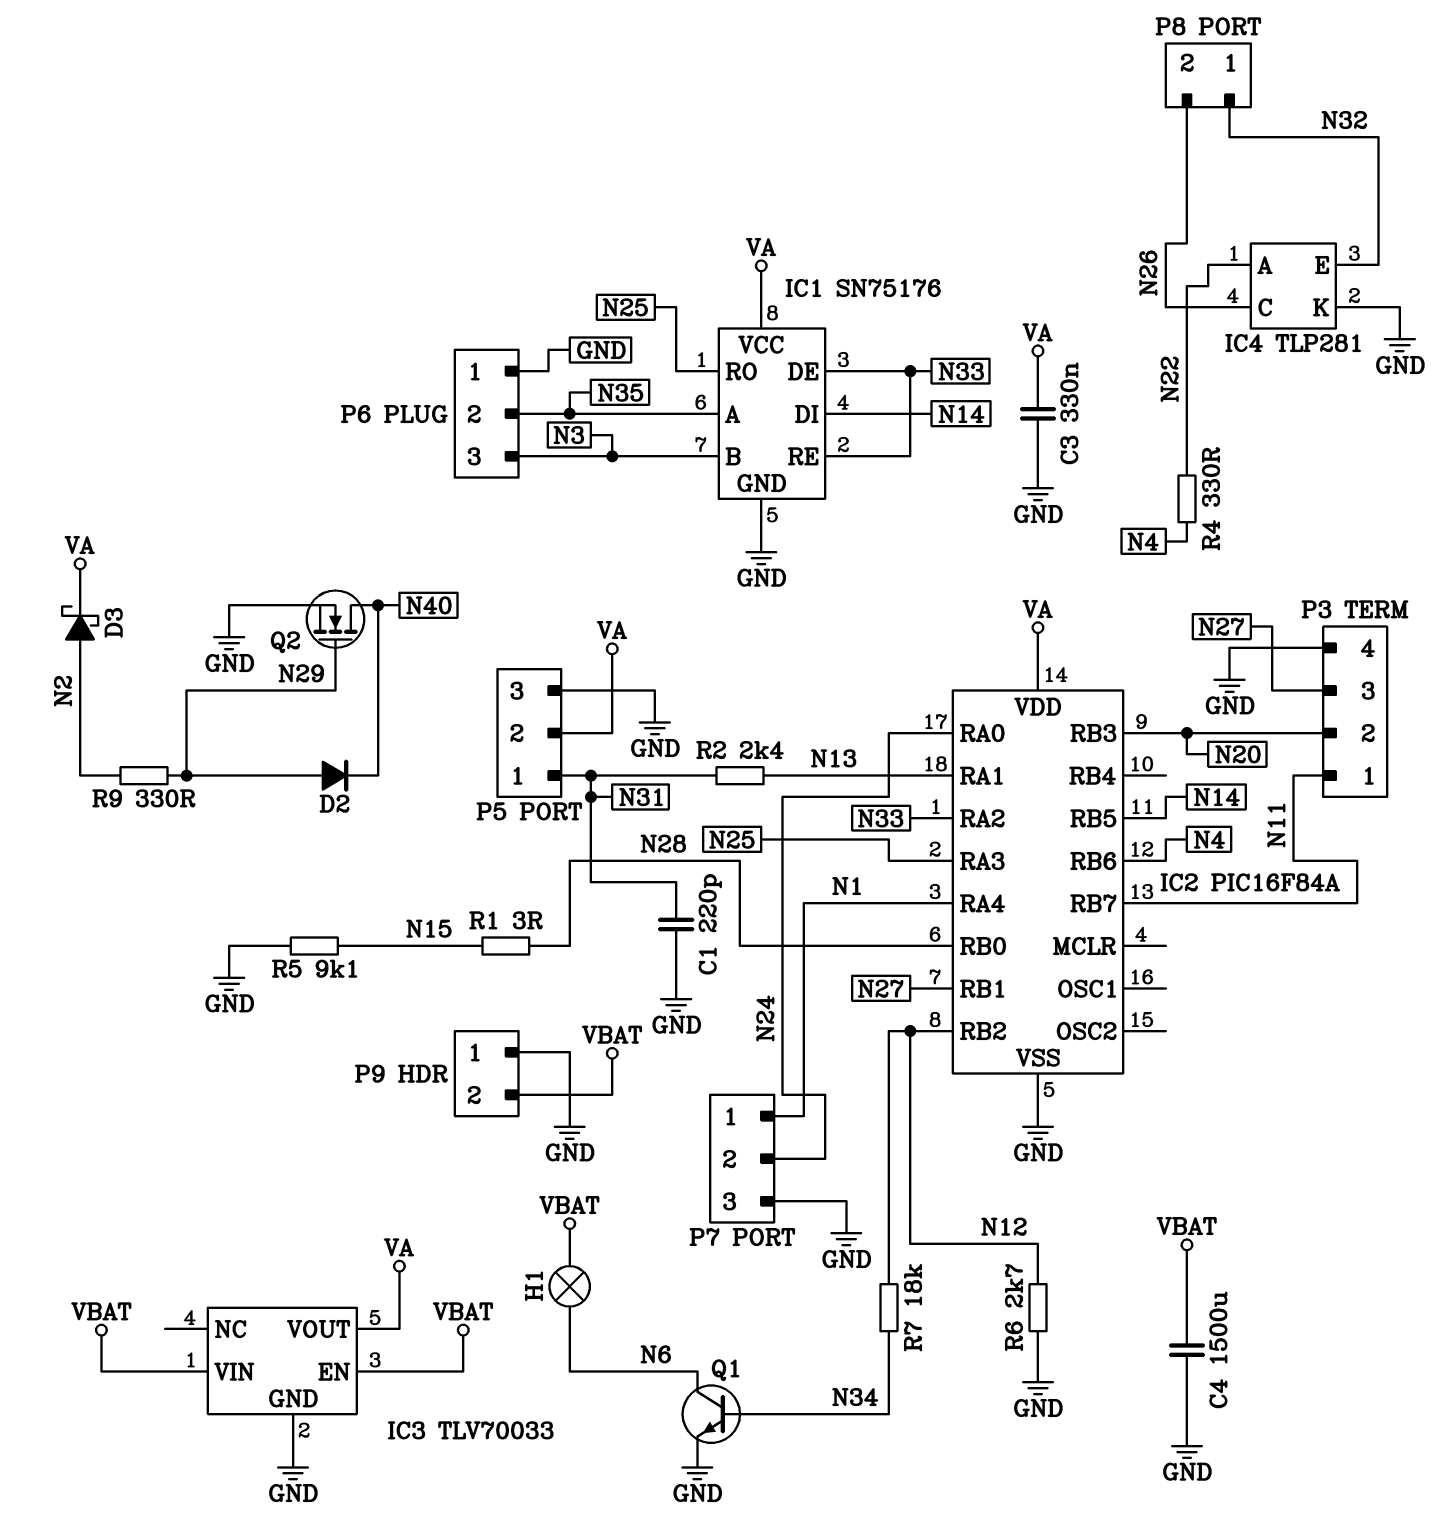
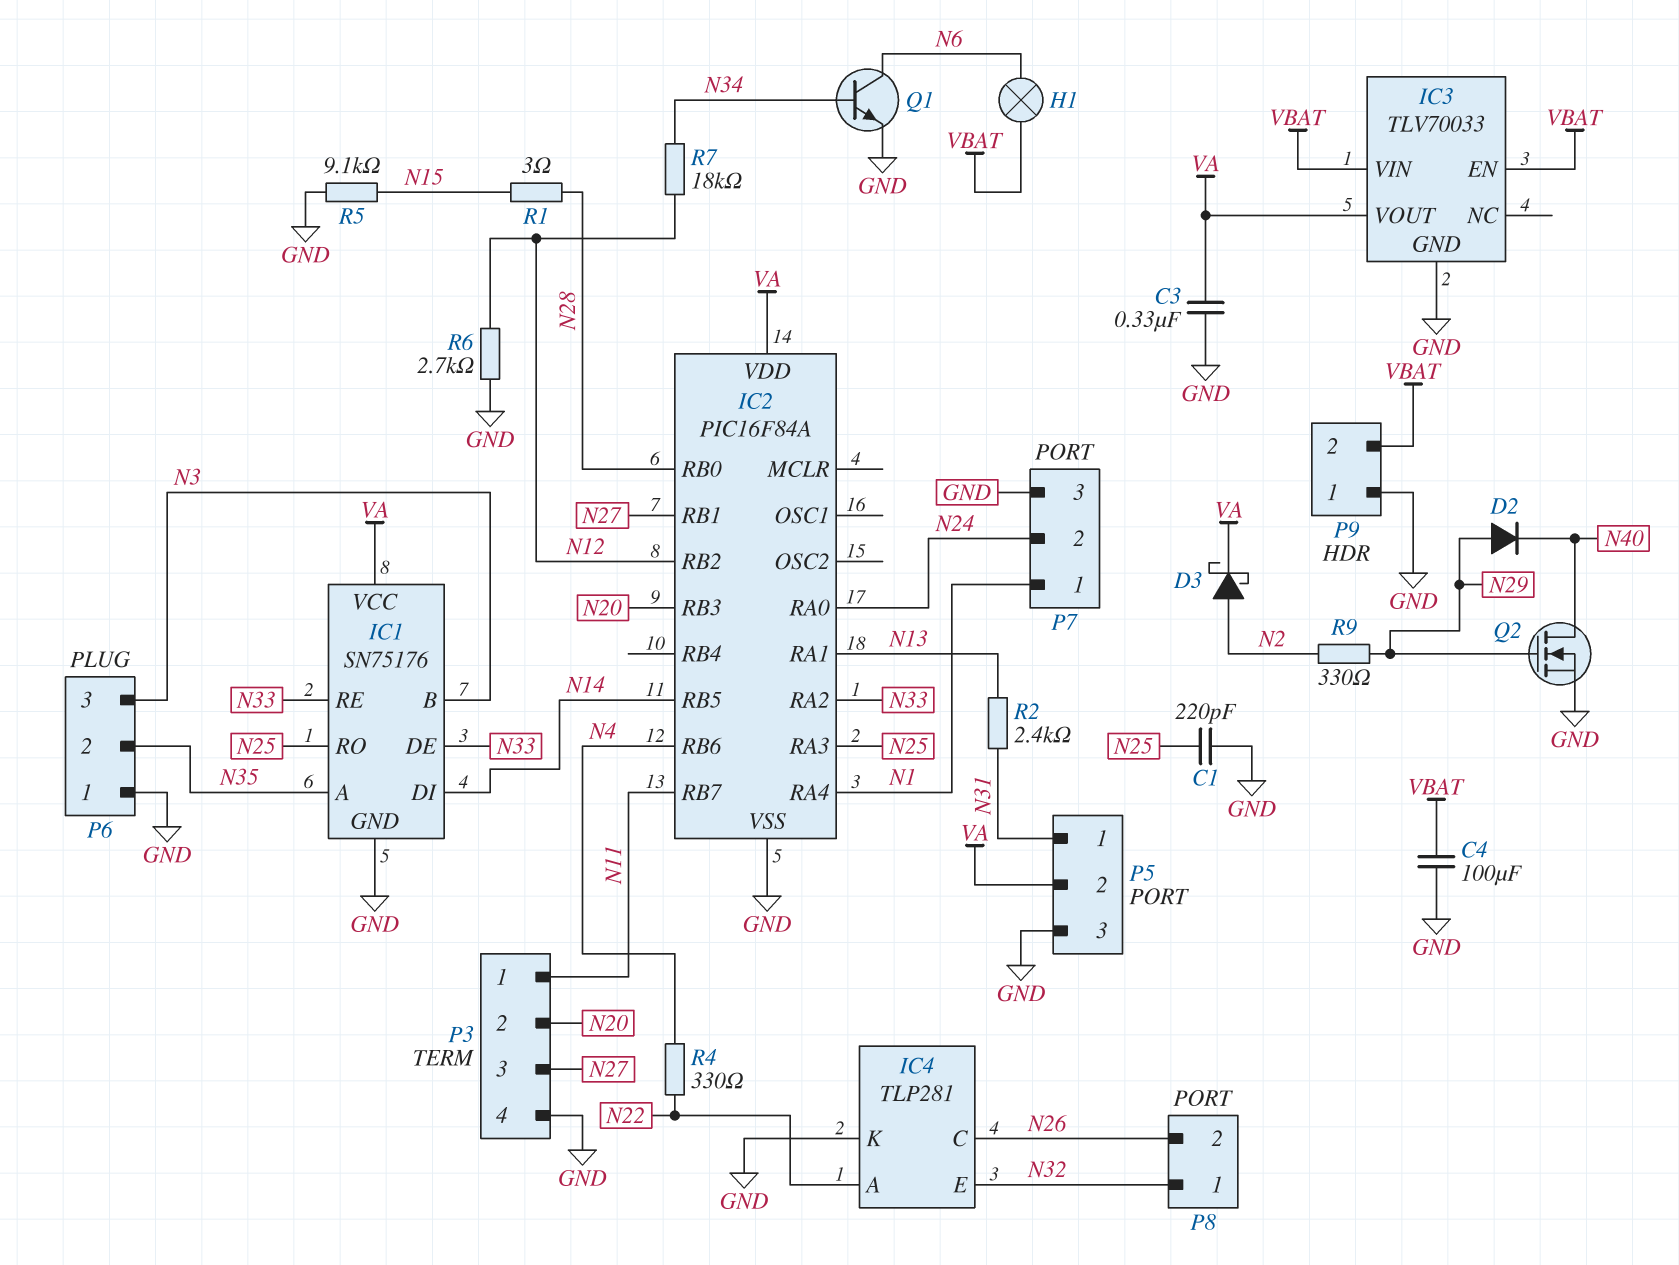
C1: 220pF (GND, N31) -> 220pF (GND, N25)
C4: 1500uF (GND, VBAT) -> 100uF (GND, VBAT)

